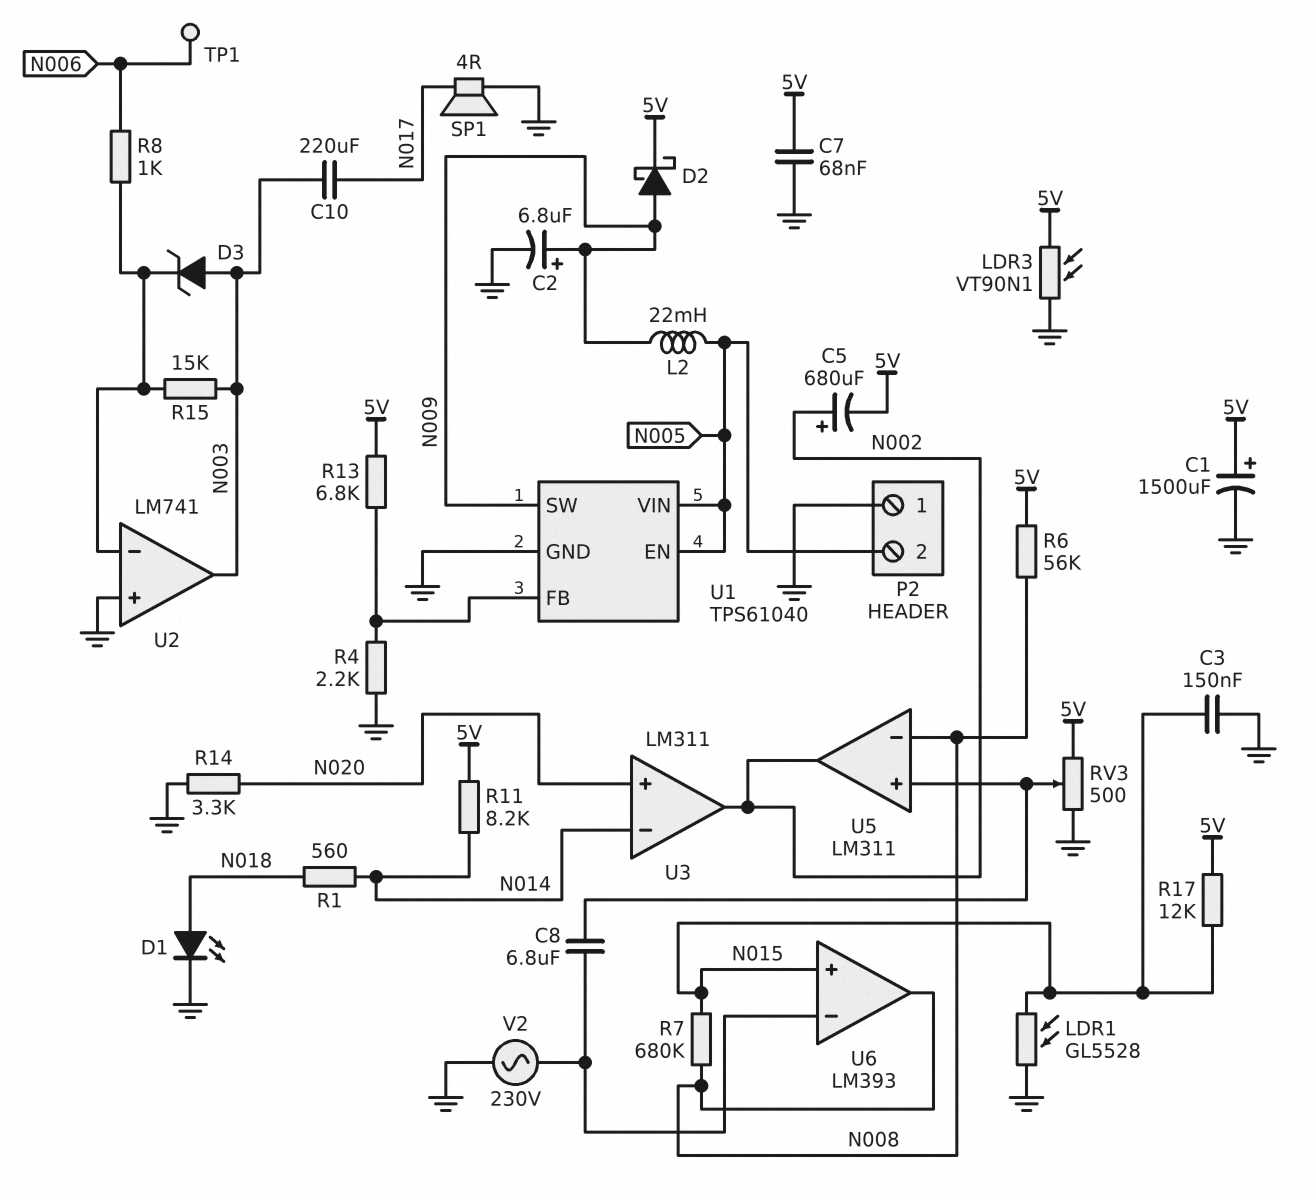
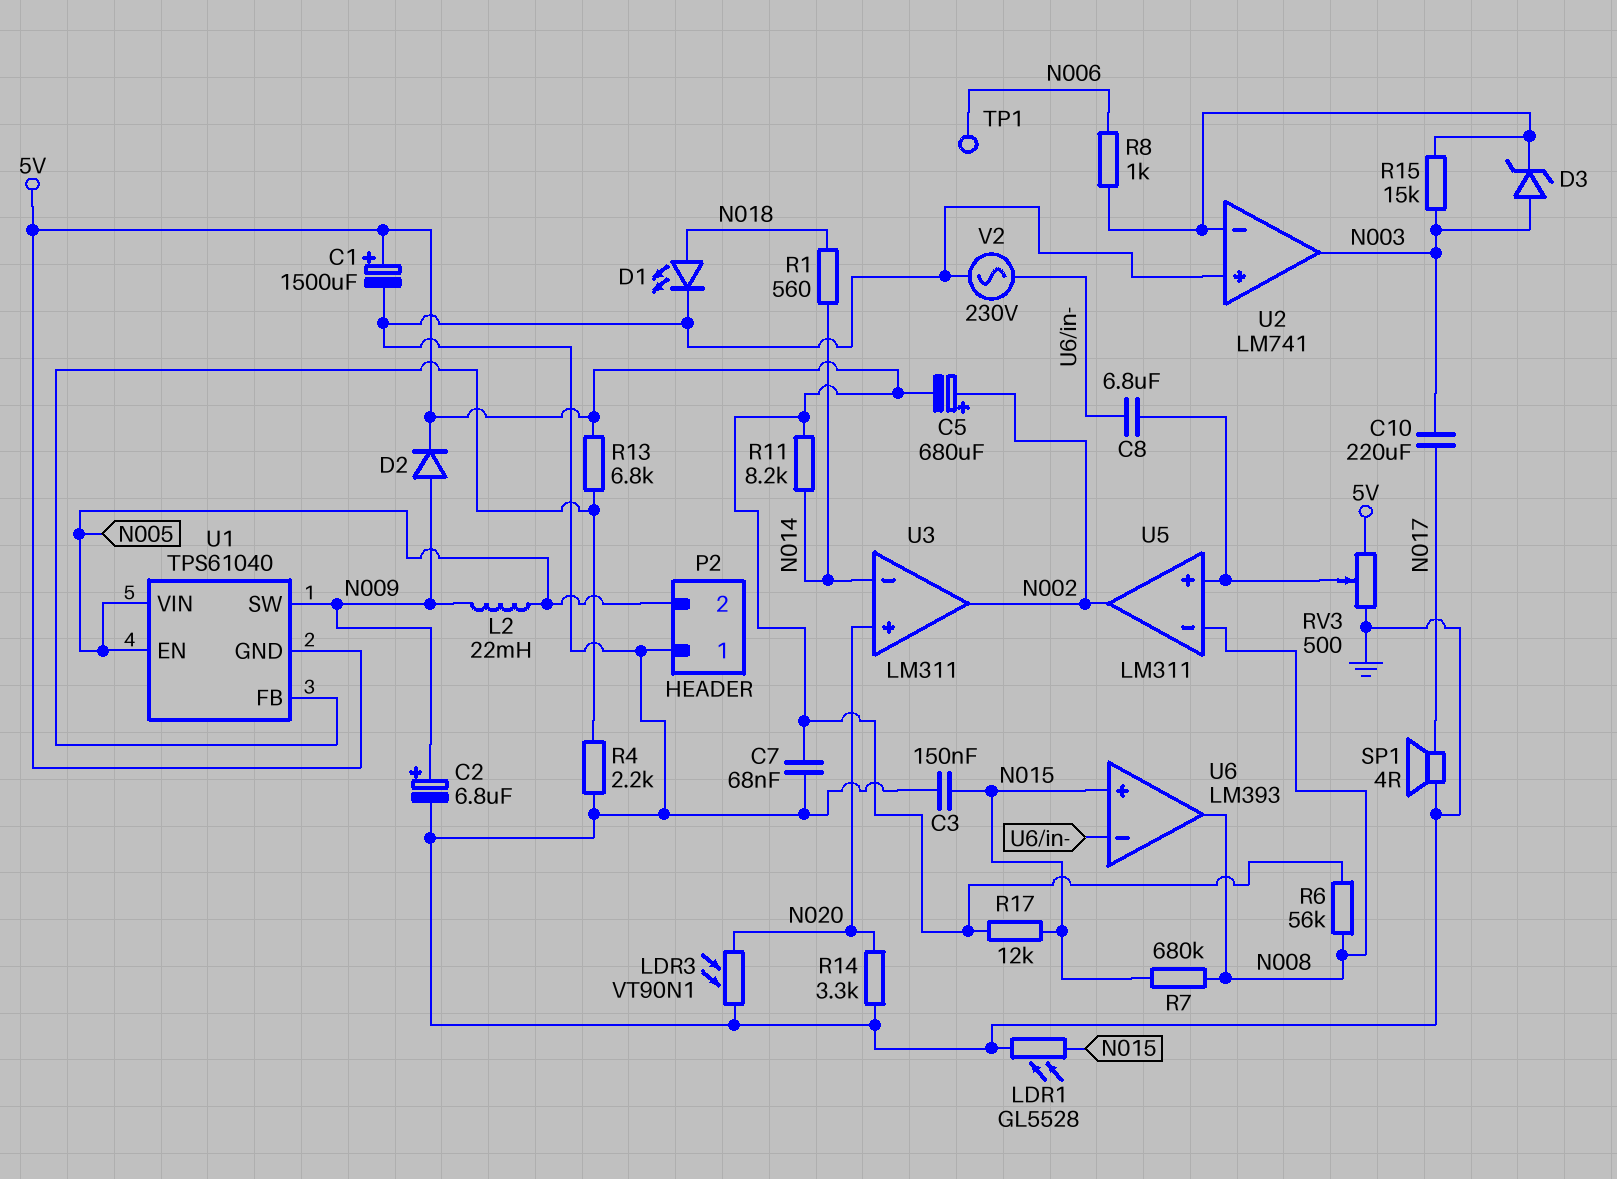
D2: schottky (A N009, K 5V) -> diode (A N009, K 5V)
LDR3: VT90N1 (5V, GND) -> VT90N1 (GND, N020)
U1 pin GND: GND -> 5V

